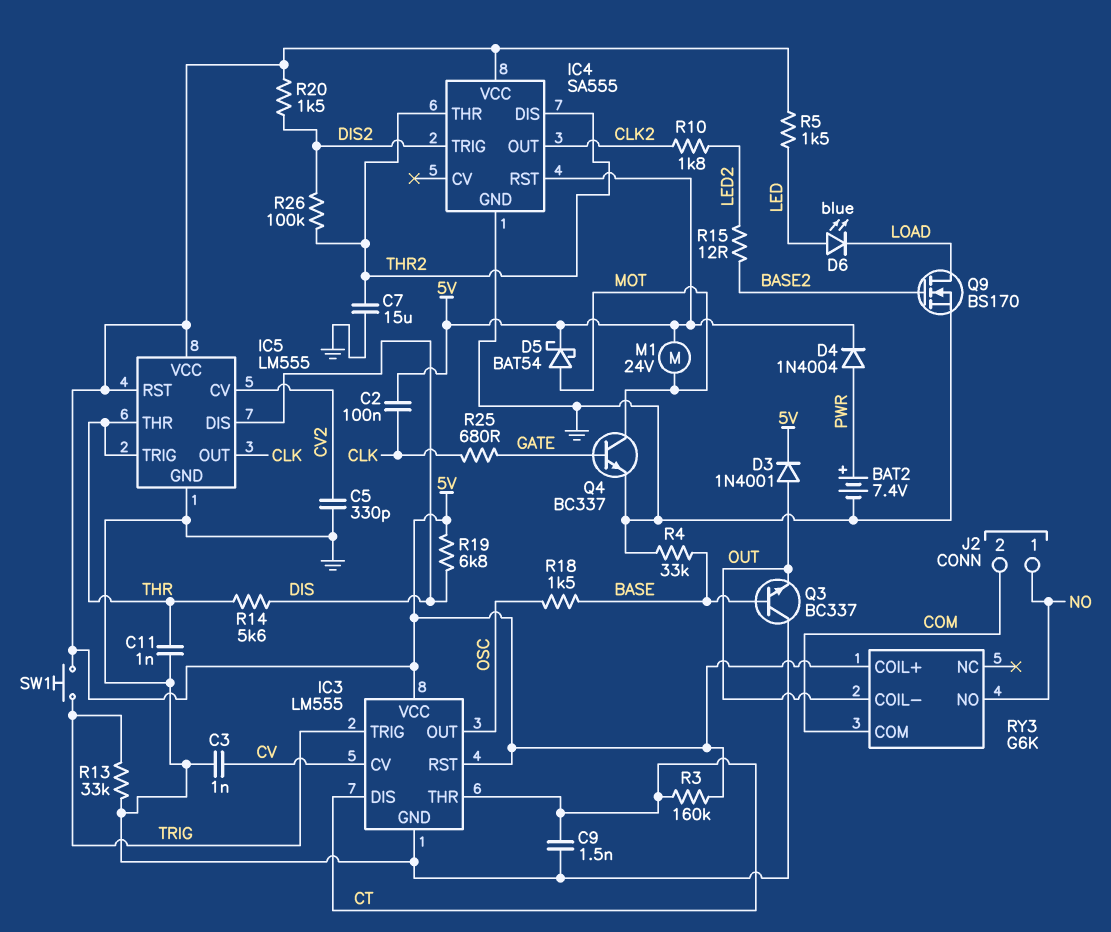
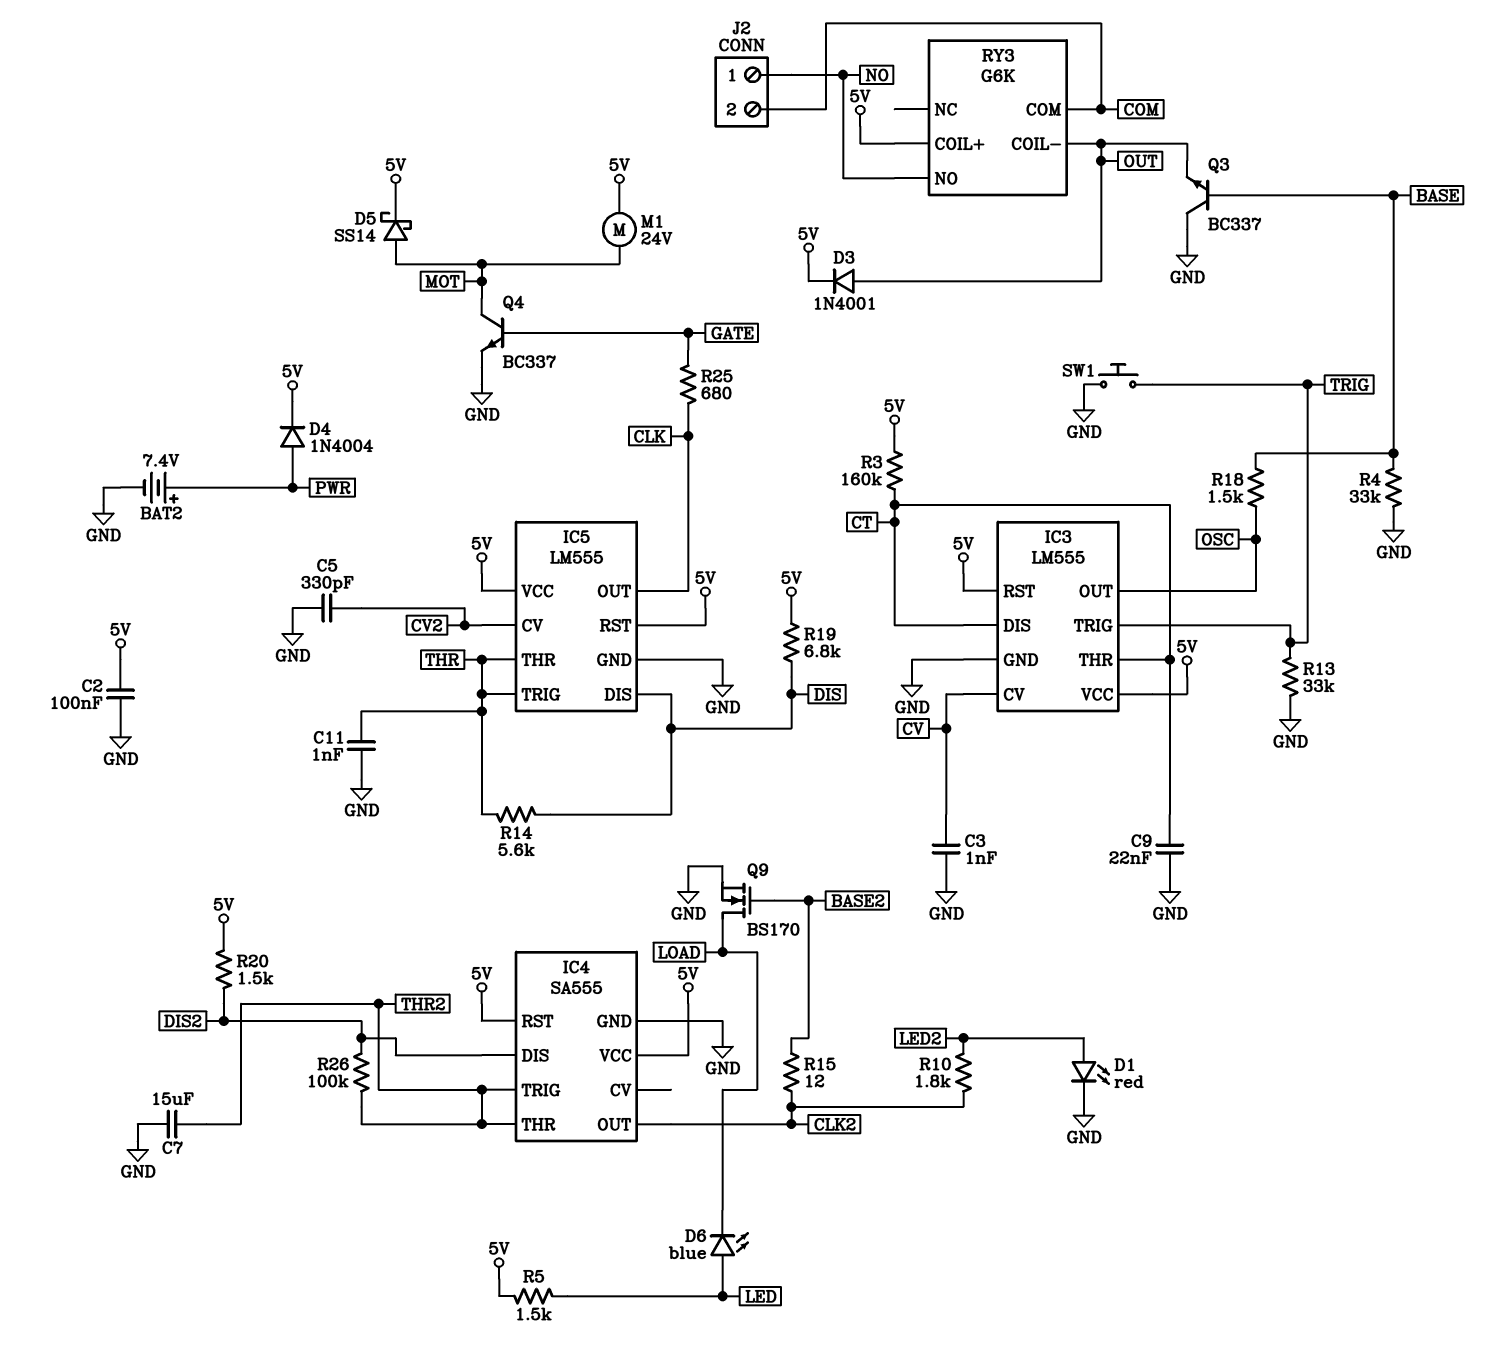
C2: 100nF (5V, CLK) -> 100nF (5V, GND)
C9: 1.5nF (CT, GND) -> 22nF (CT, GND)
D1: none -> LED red (A LED2, K GND)
D5: schottky BAT54 (A MOT, K 5V) -> schottky SS14 (A MOT, K 5V)
IC4 pin DIS: THR2 -> DIS2
IC4 pin TRIG: DIS2 -> THR2
R15: 12 (BASE2, LED2) -> 12 (BASE2, CLK2)
SW1: button (5V, TRIG) -> button (GND, TRIG)

